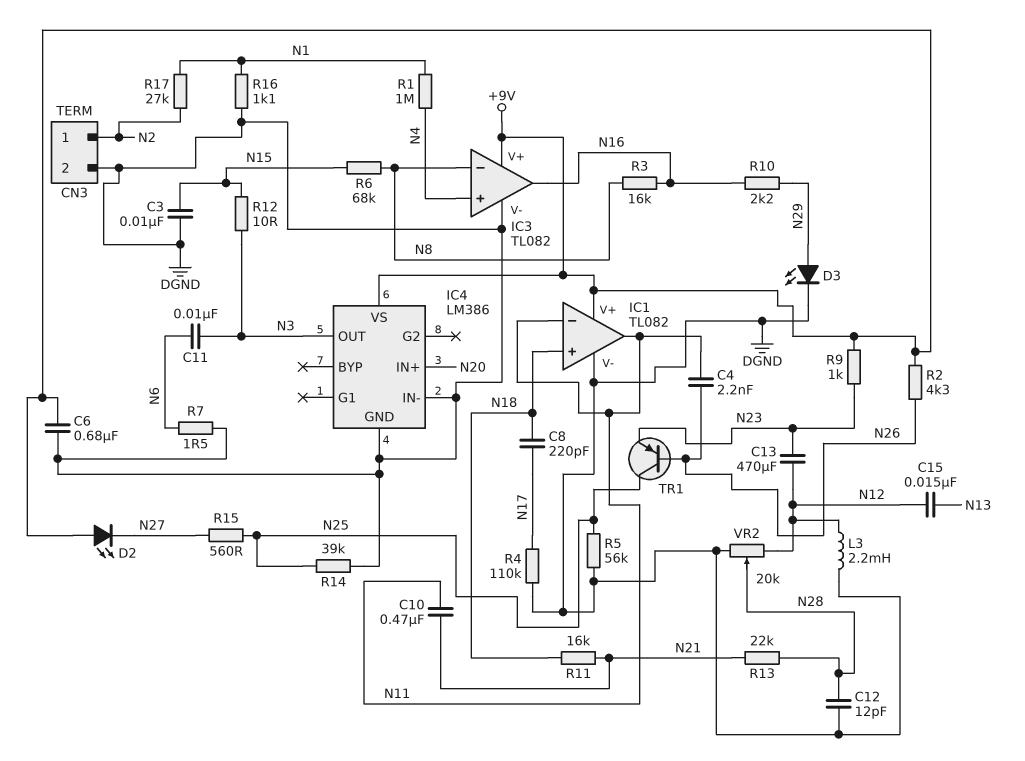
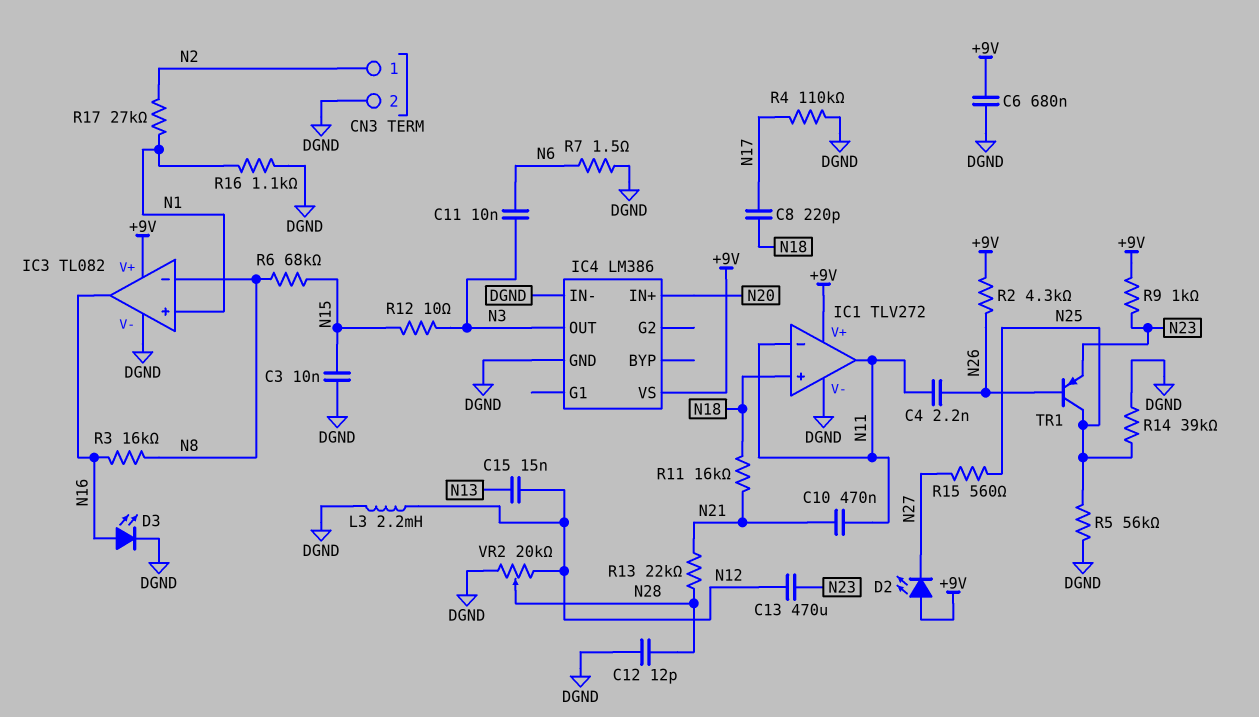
D3: LED (A N29, K DGND) -> LED (A N16, K DGND)
IC1: TL082 -> TLV272
IC3 pin in+: N4 -> N1
R1: 1M (N1, N4) -> none
R10: 2.2k (N16, N29) -> none

